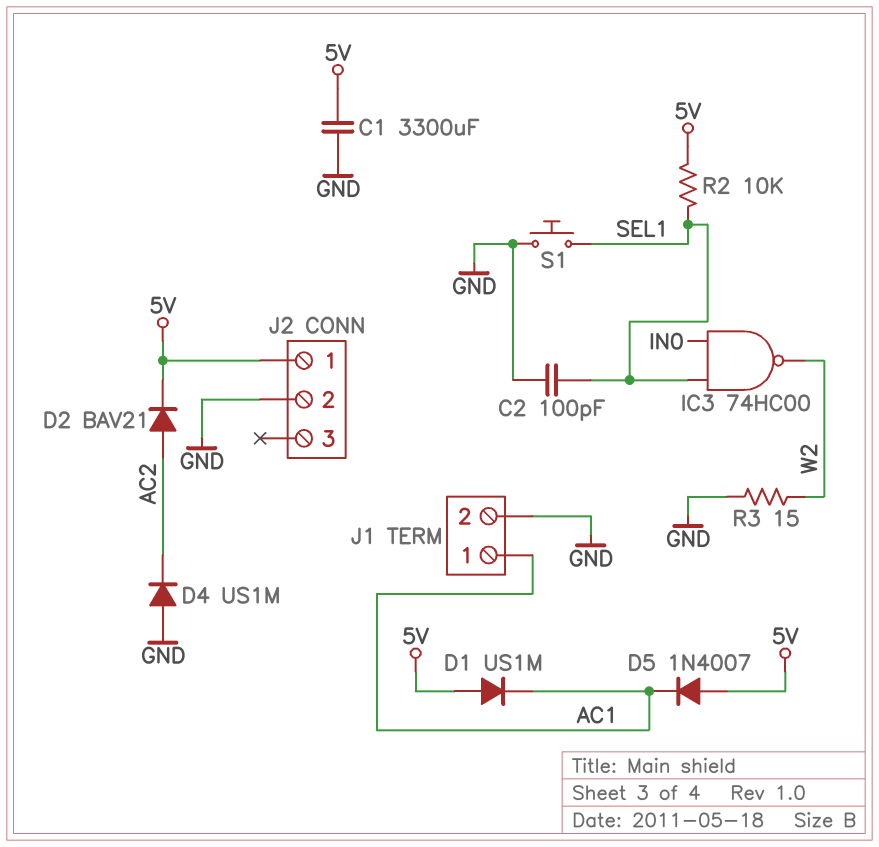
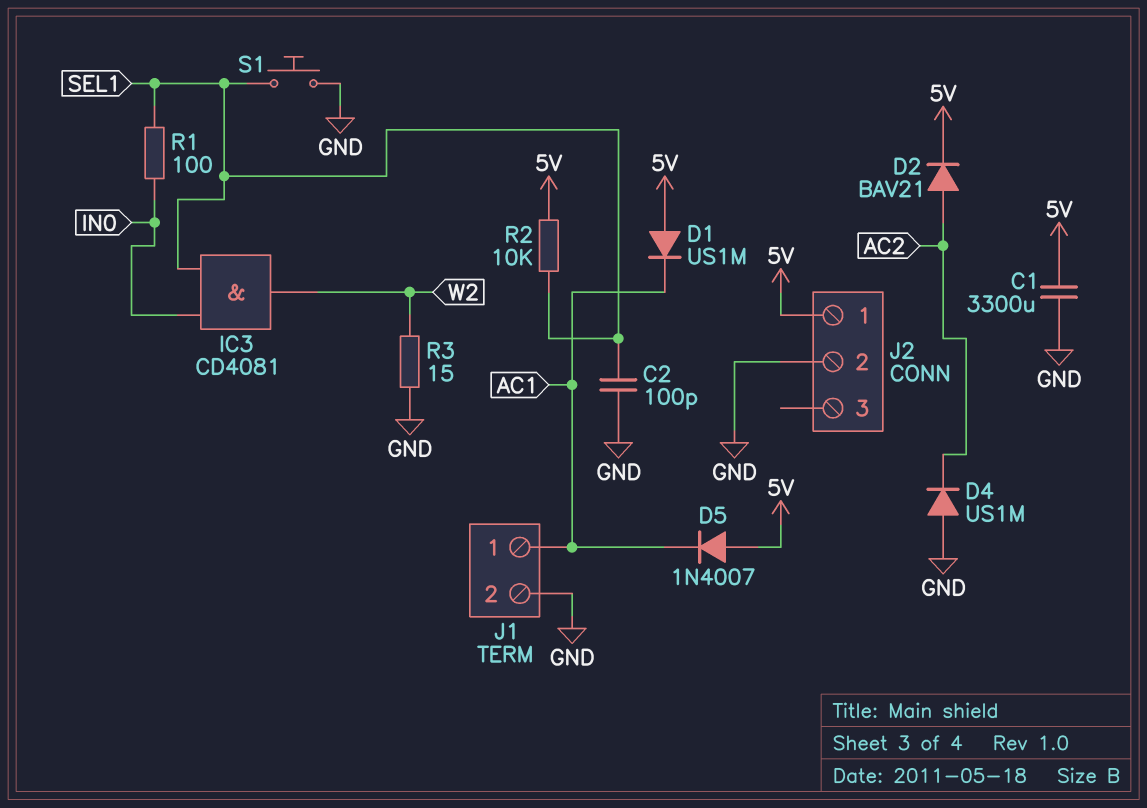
IC3: NAND 74HC00 (in IN0, in SEL1, out W2) -> AND CD4081 (in IN0, in SEL1, out W2)
R1: none -> 100 (IN0, SEL1)

